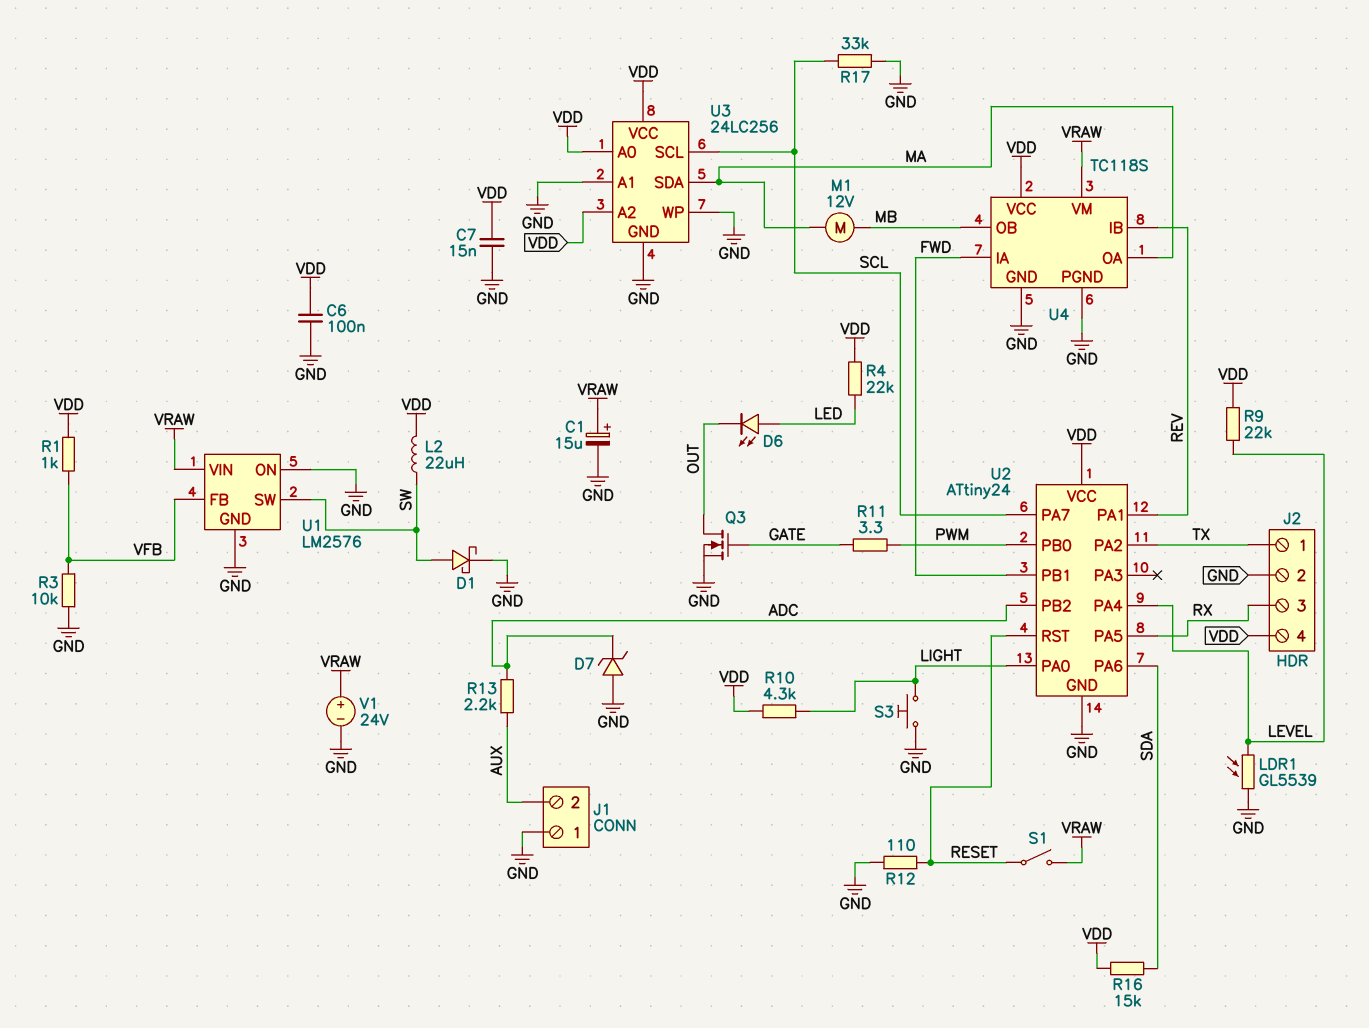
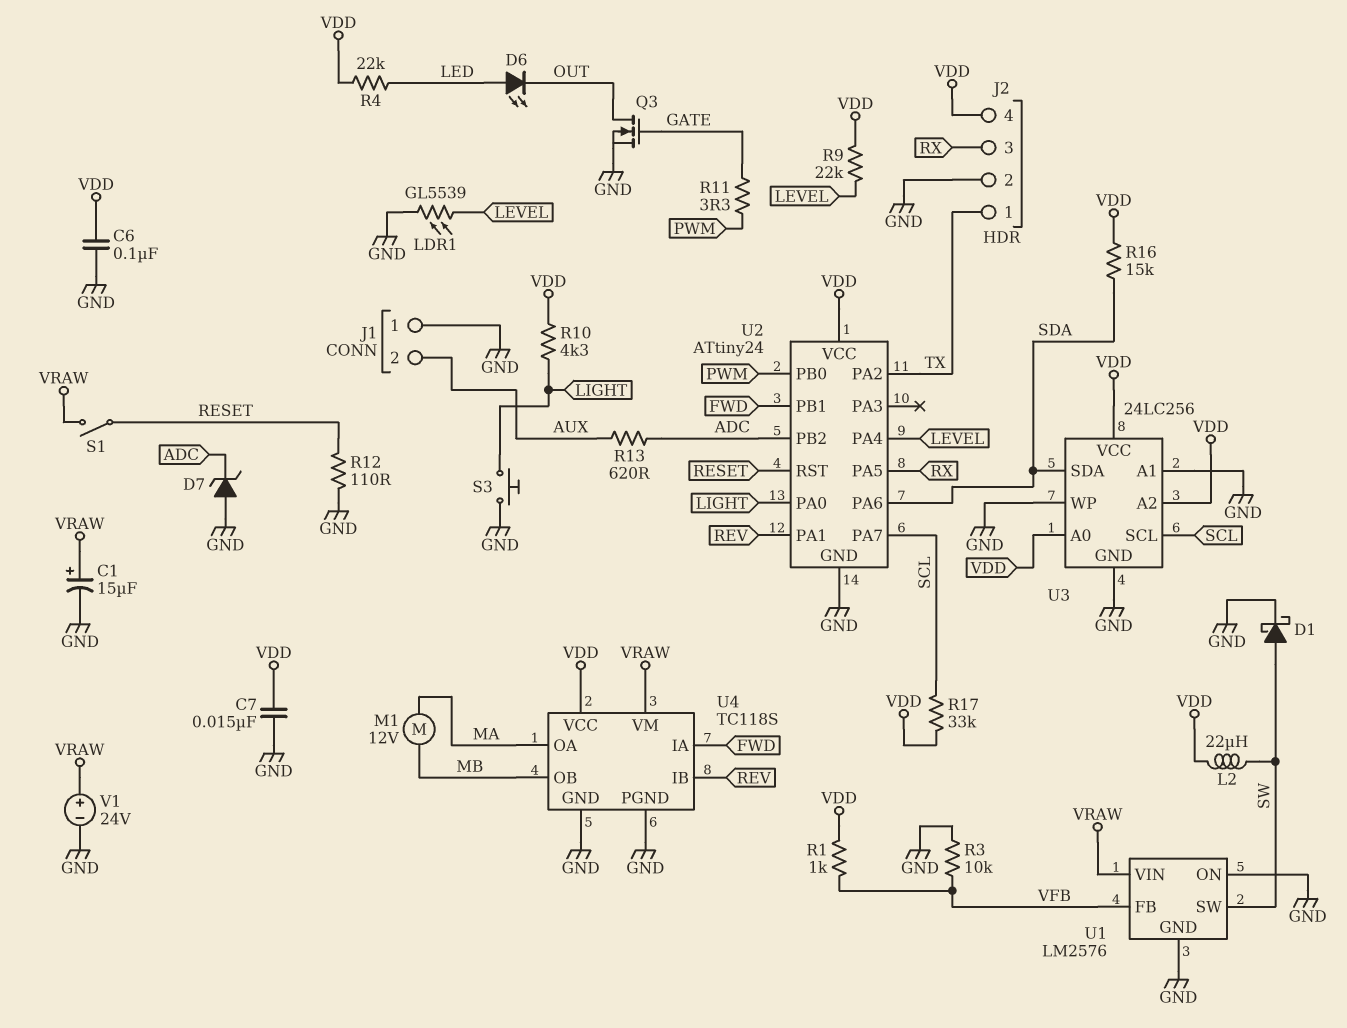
R13: 2.2k (ADC, AUX) -> 620 (ADC, AUX)
R17: 33k (GND, SCL) -> 33k (SCL, VDD)
U3 pin SDA: MA -> SDA

